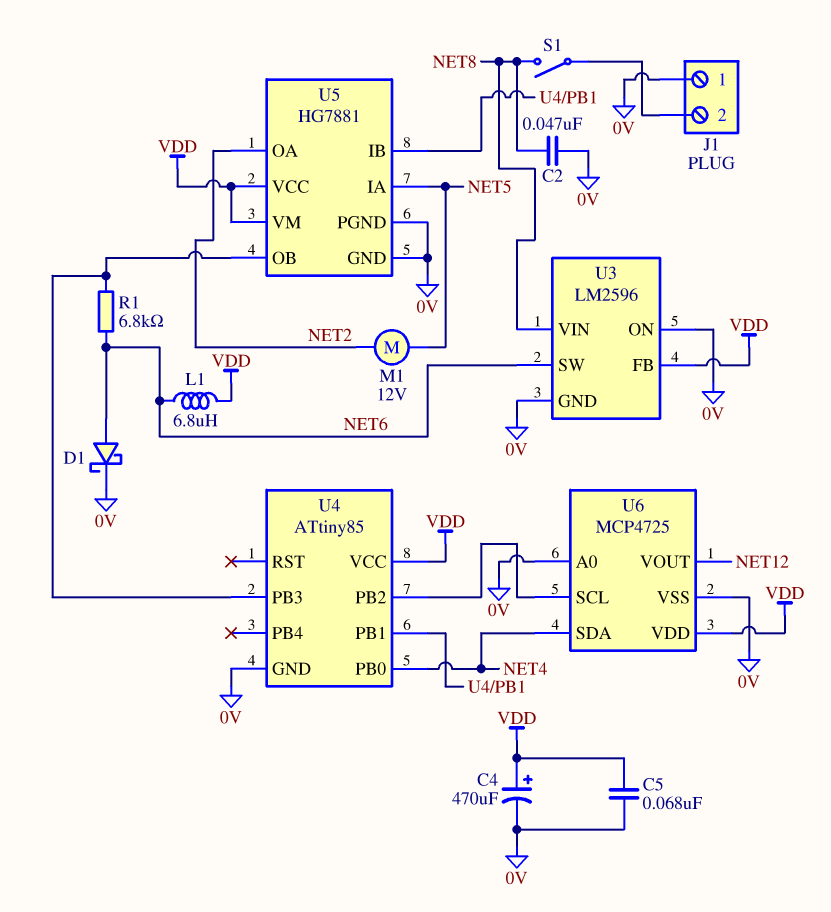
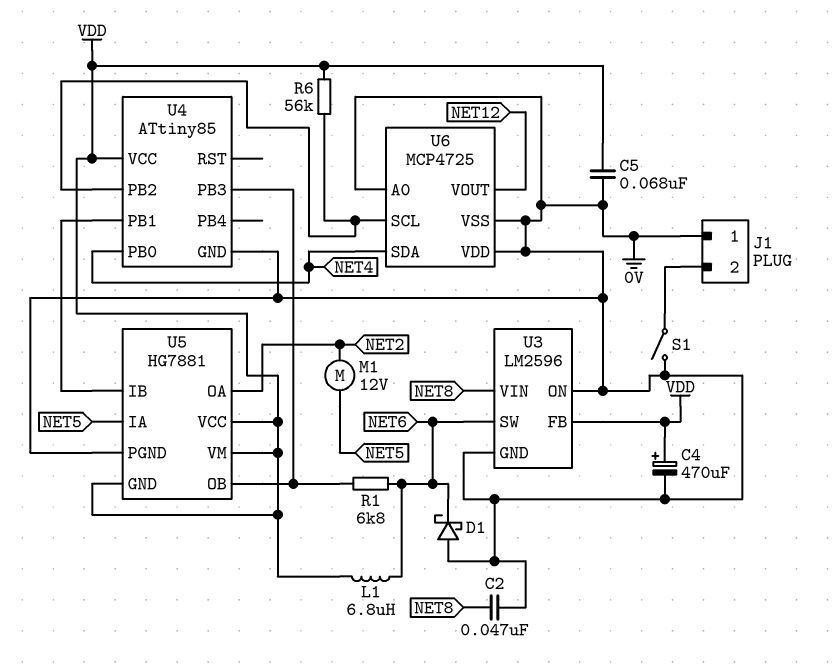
D1: schottky (A NET6, K 0V) -> schottky (A 0V, K NET6)
R6: none -> 56k (U4/PB2, VDD)
S1: switch (J1/2, NET8) -> switch (0V, J1/2)
U5 pin GND: 0V -> VDD
U6 pin VDD: VDD -> 0V

